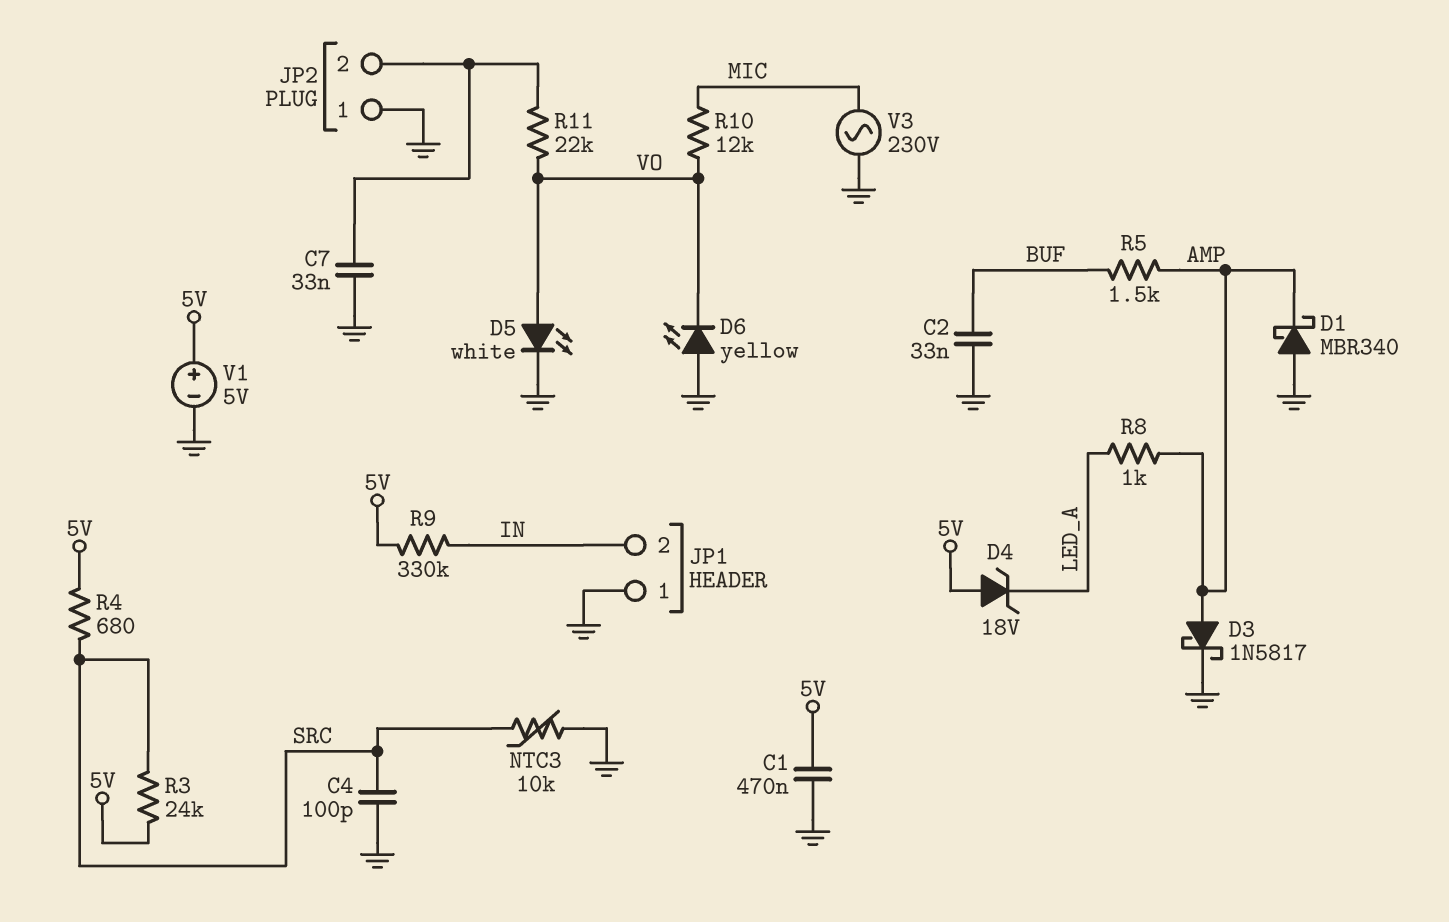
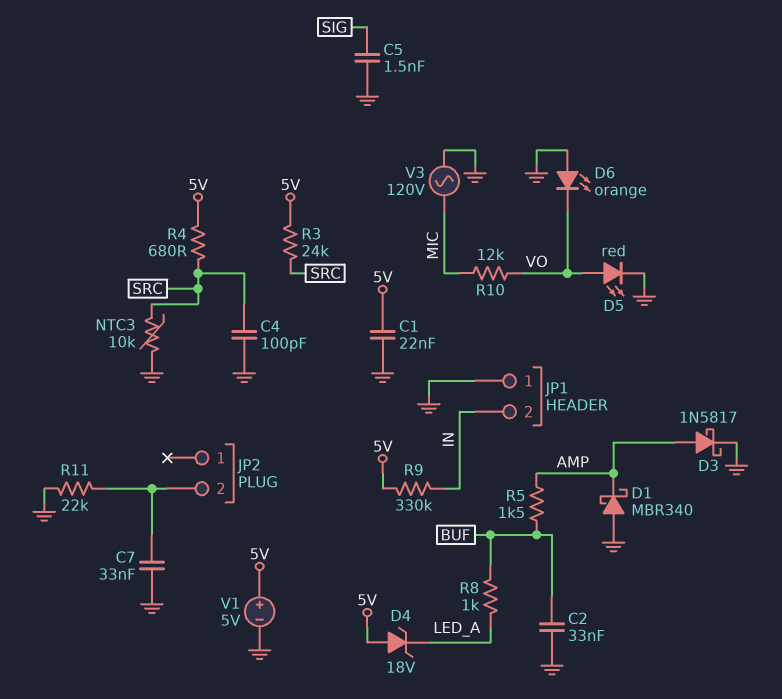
C1: 470nF (5V, GND) -> 22nF (5V, GND)
C5: none -> 1.5nF (GND, SIG)
D5: LED white (A VO, K GND) -> LED red (A VO, K GND)
D6: LED yellow (A GND, K VO) -> LED orange (A GND, K VO)
JP2 pin 1: GND -> none
R8: 1k (AMP, LED_A) -> 1k (BUF, LED_A)
R11: 22k (JP2/2, VO) -> 22k (GND, JP2/2)
V3: AC 230V (GND, MIC) -> AC 120V (GND, MIC)

